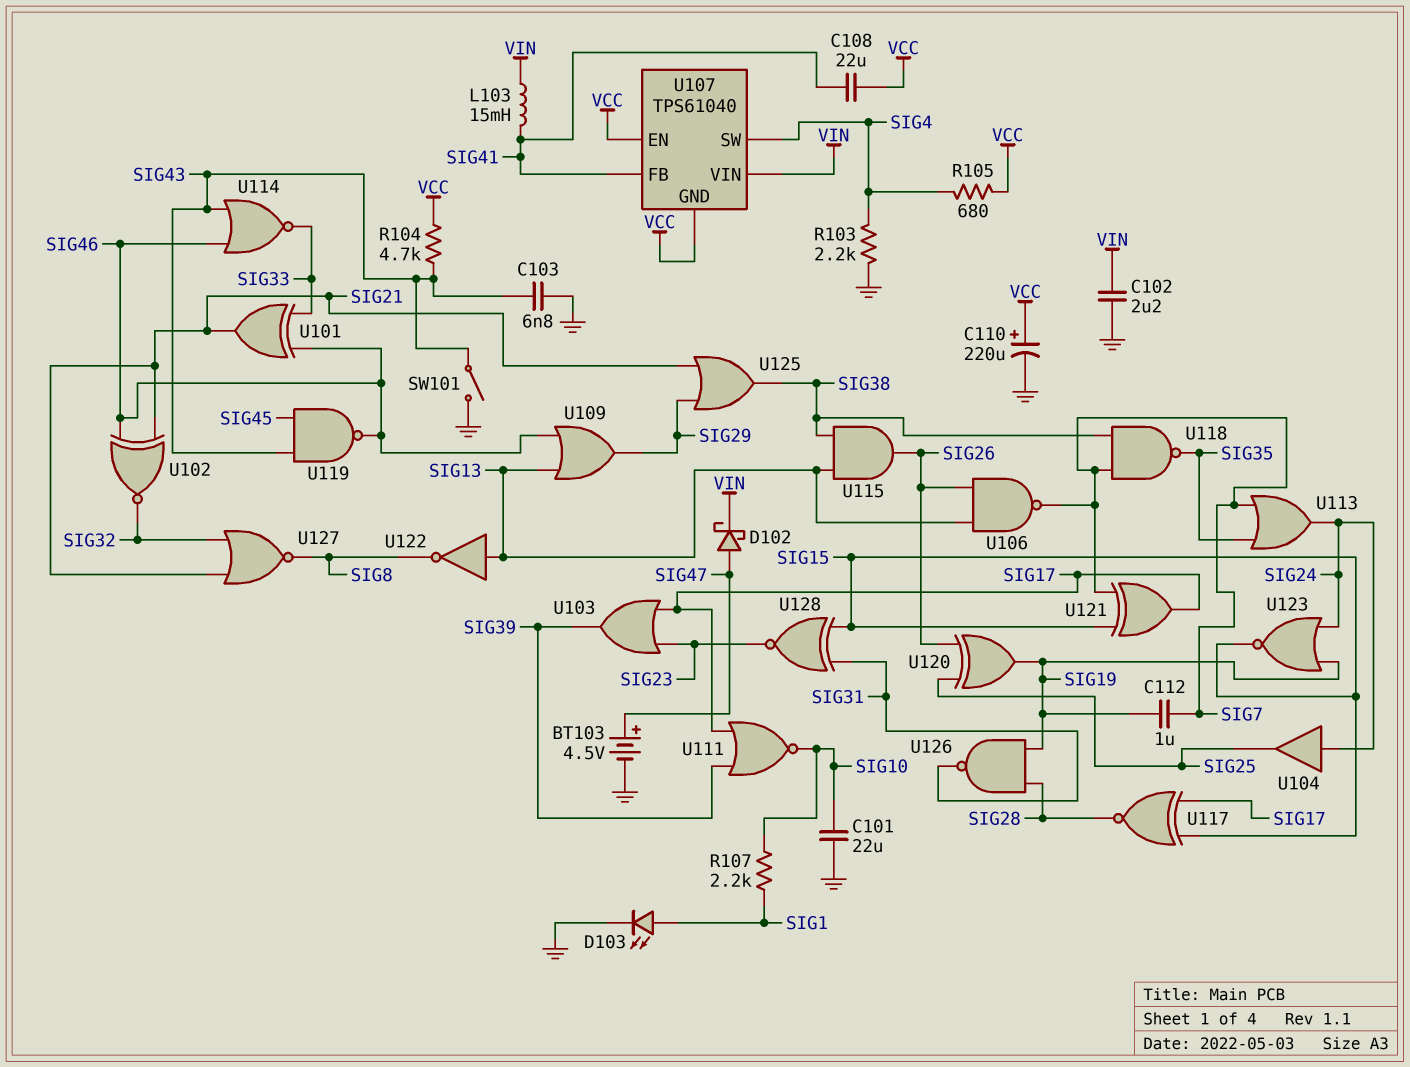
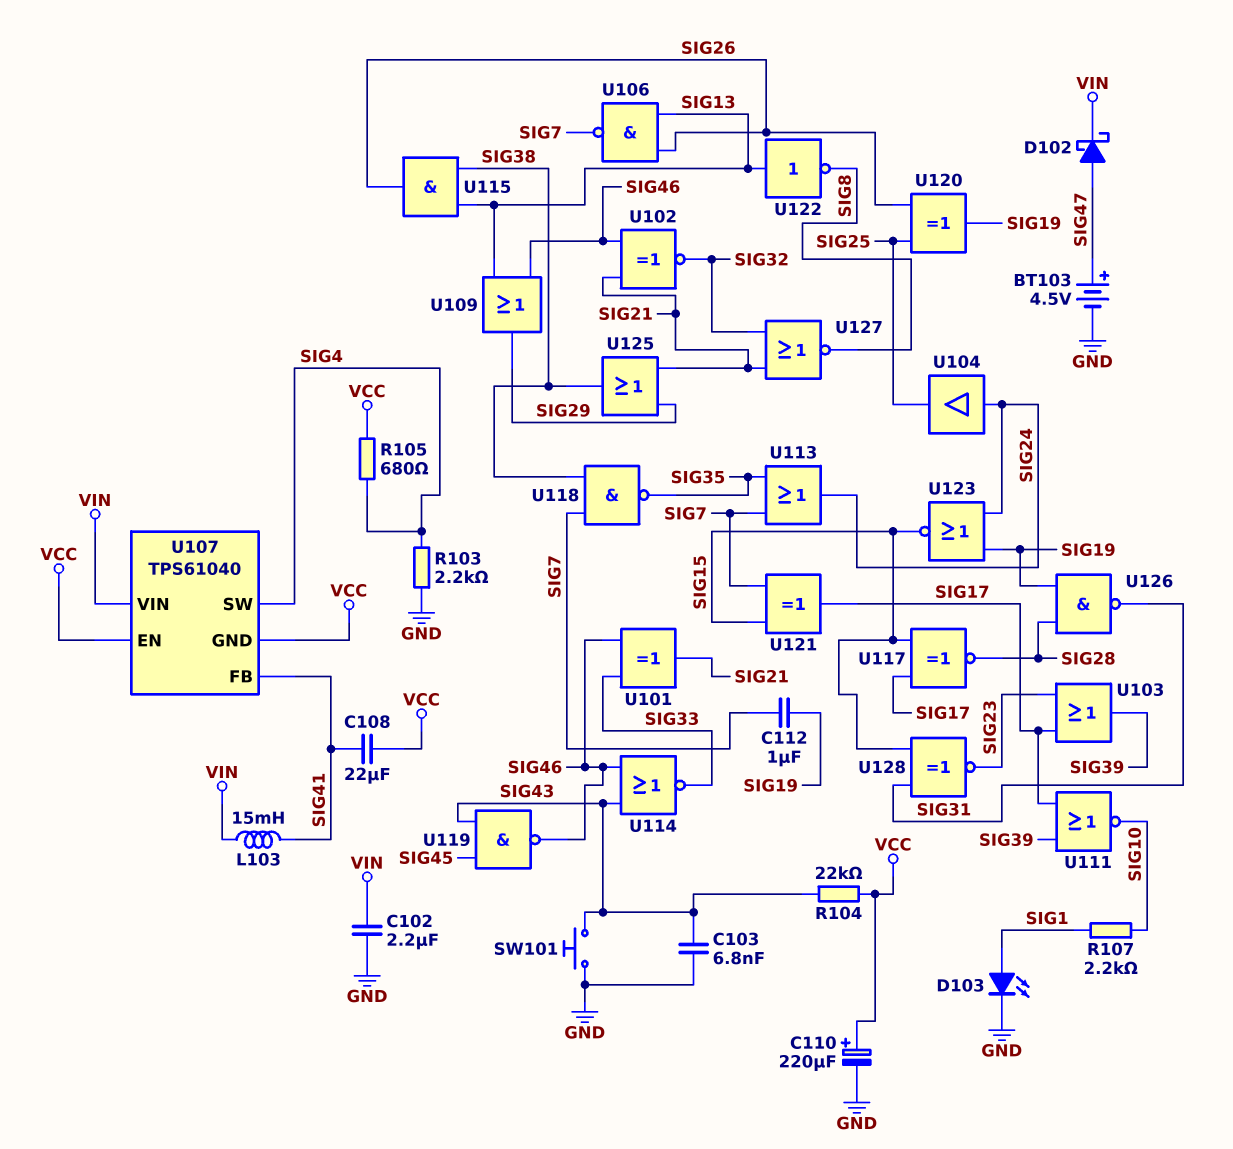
C101: 22uF (GND, SIG10) -> none
R104: 4.7k (SIG43, VCC) -> 22k (SIG43, VCC)
SW101: switch (GND, SIG43) -> button (GND, SIG43)

